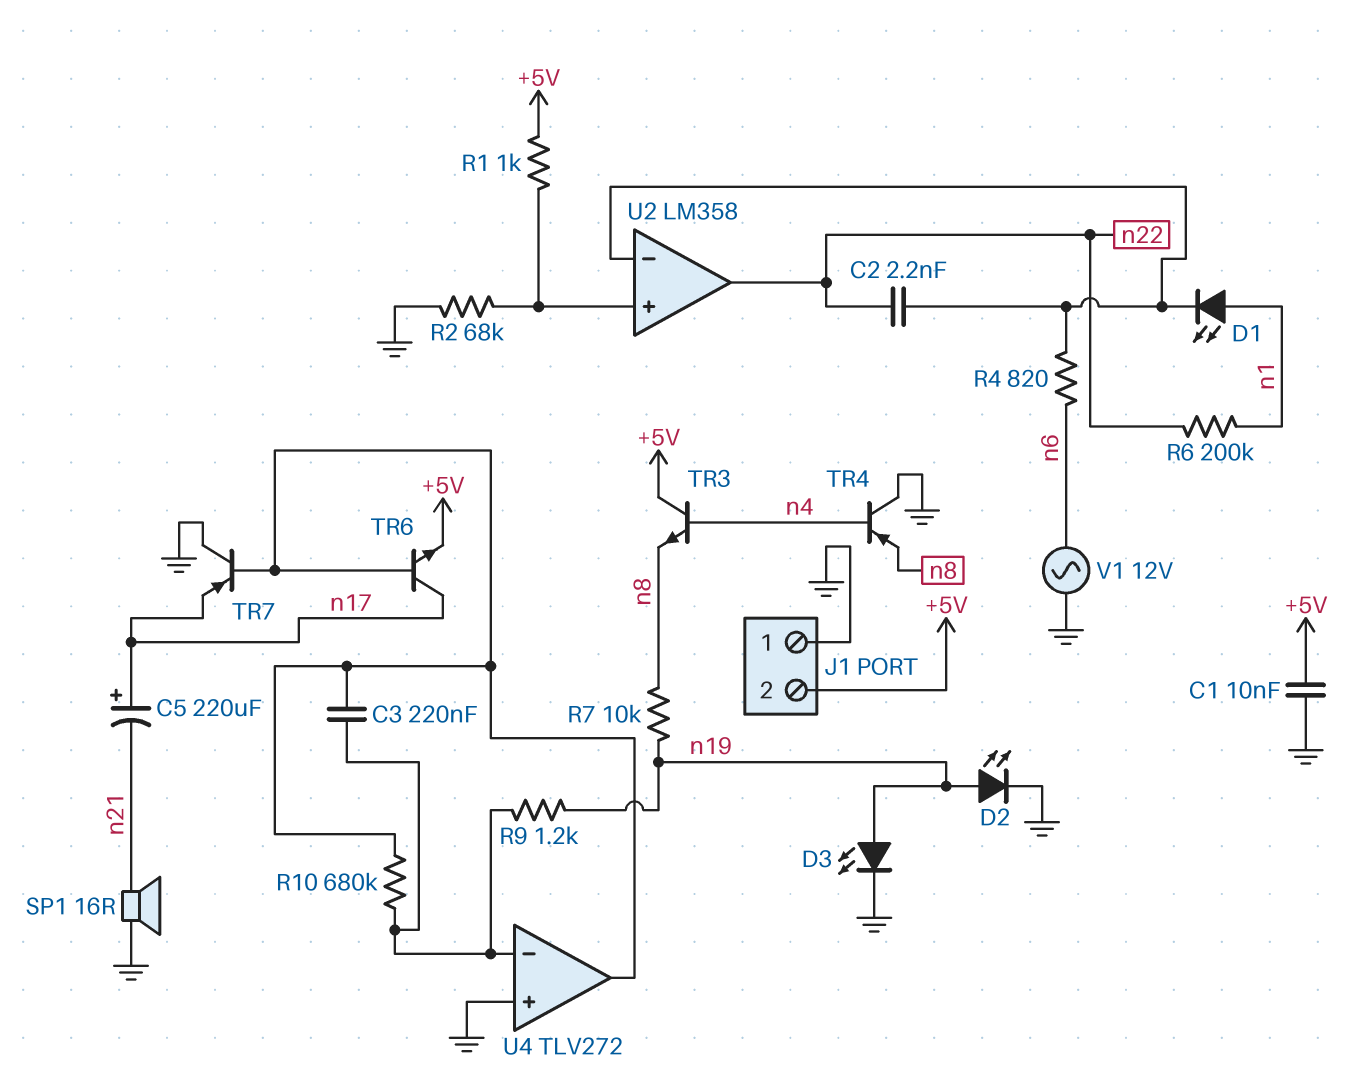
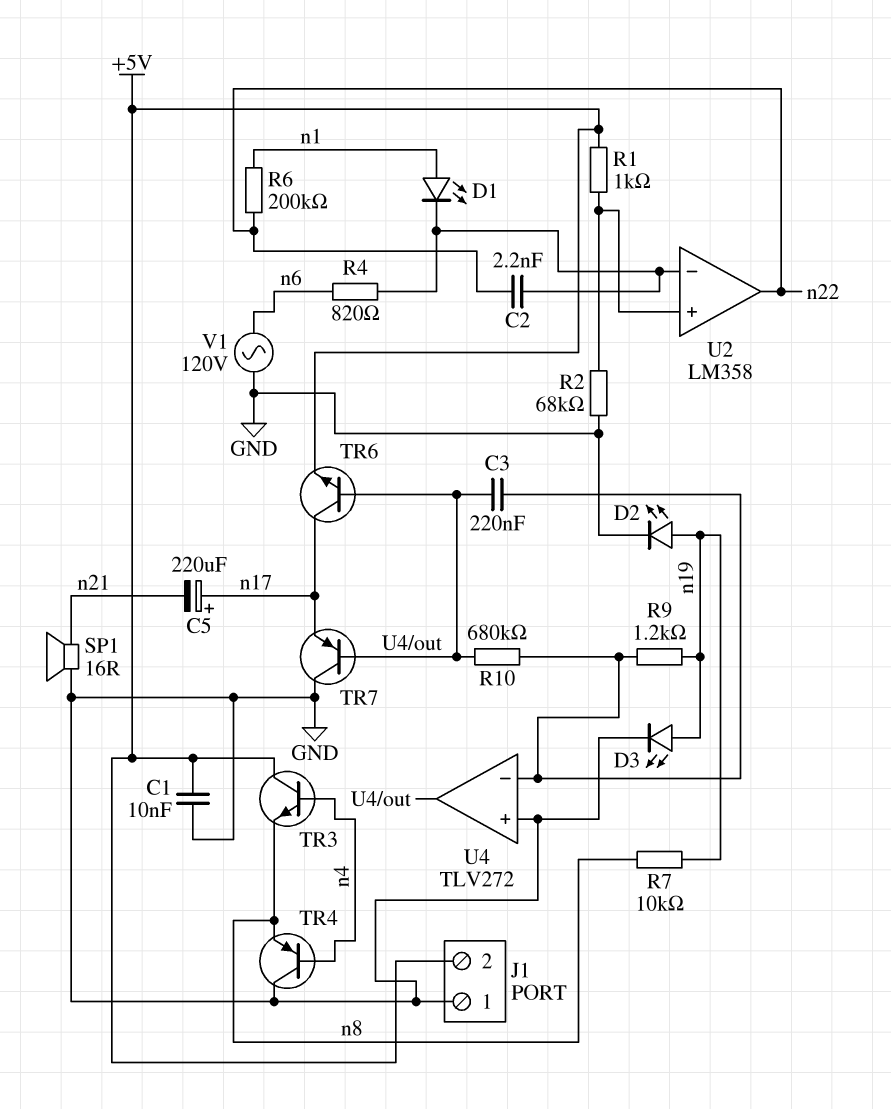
V1: AC 12V (GND, n6) -> AC 120V (GND, n6)

